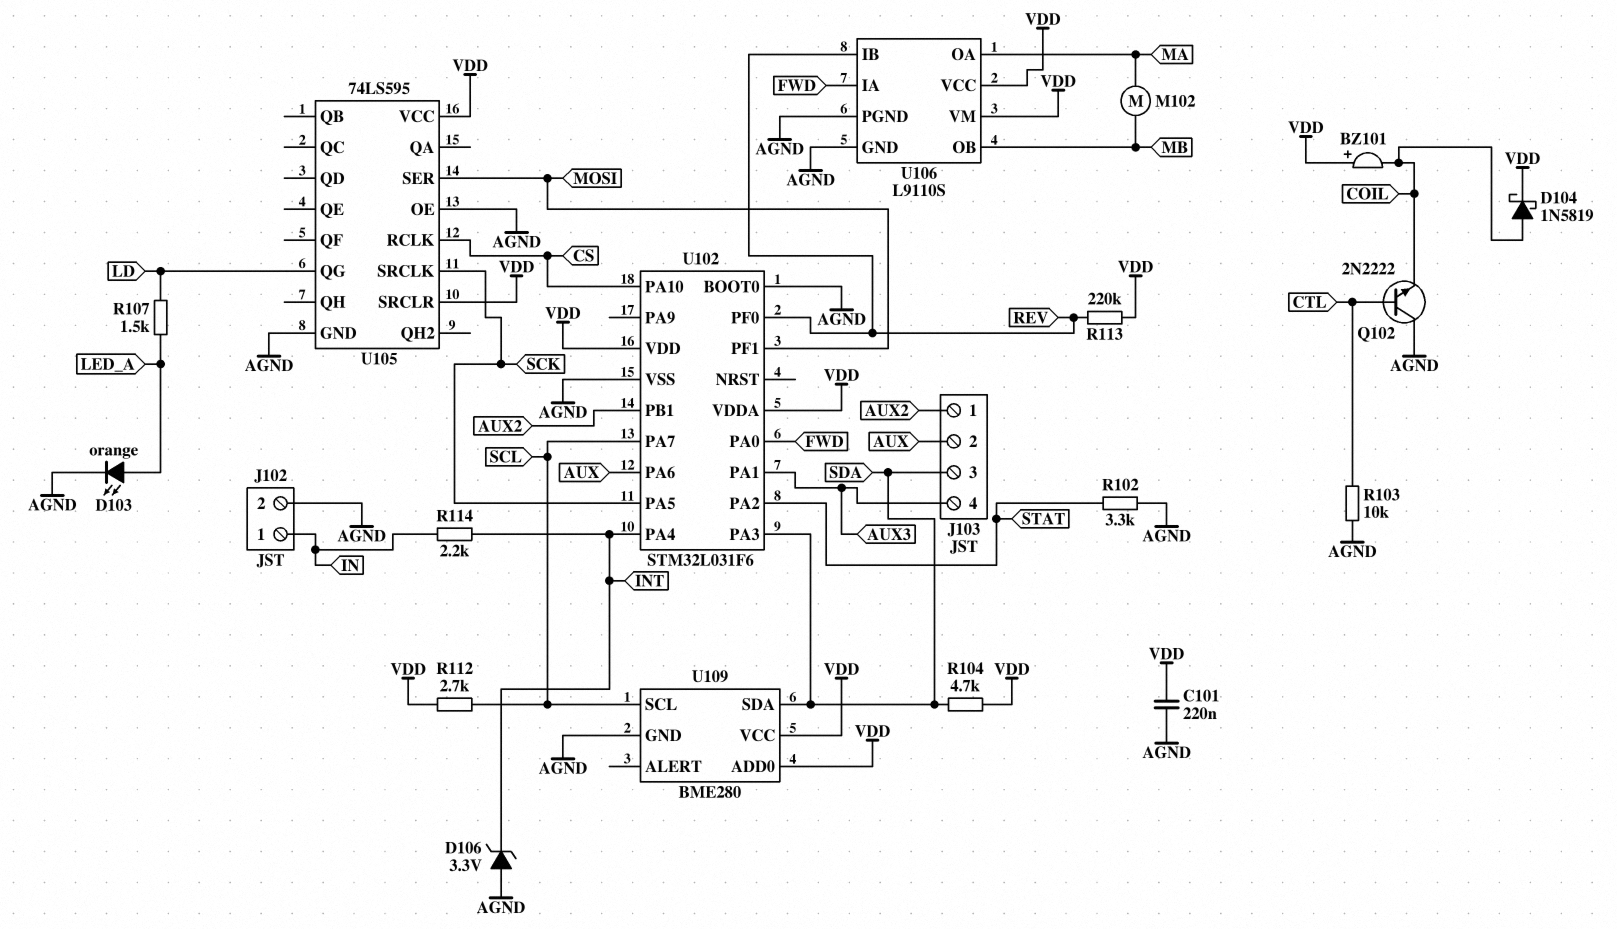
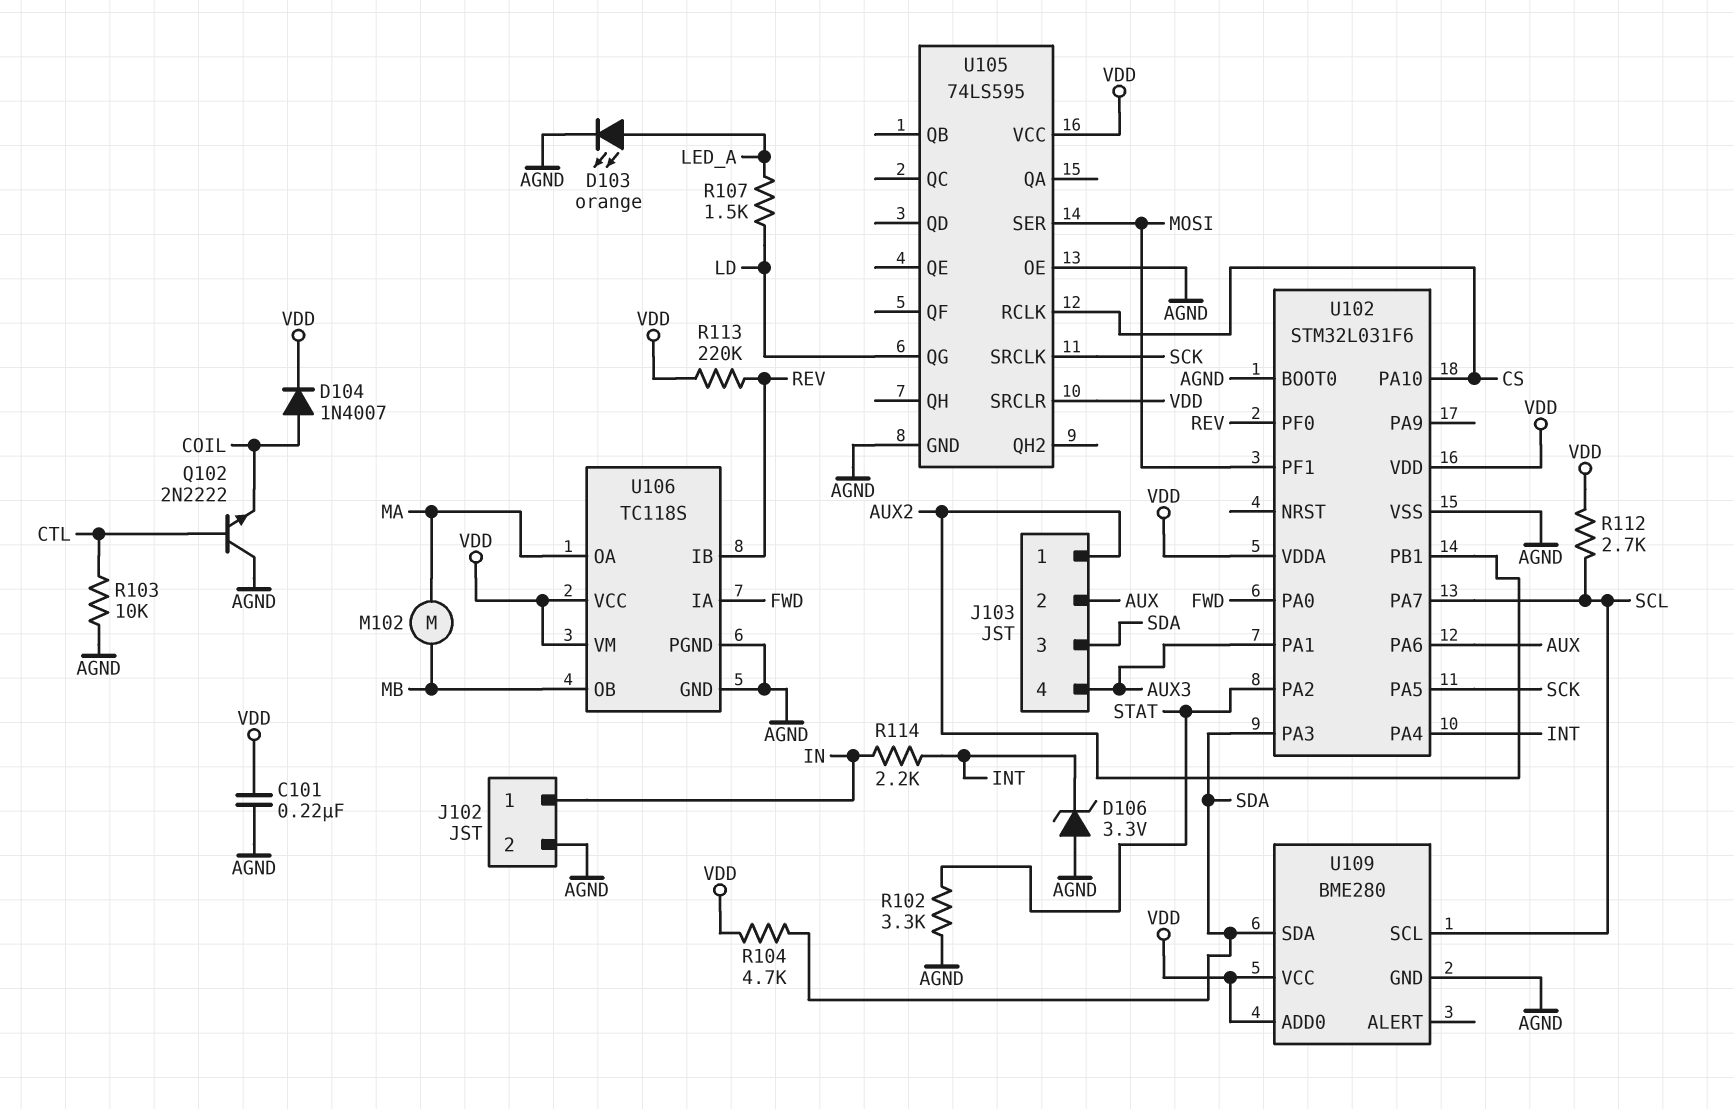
BZ101: buzzer (plus VDD, minus COIL) -> none
D104: schottky 1N5819 (A COIL, K VDD) -> diode 1N4007 (A COIL, K VDD)
U106: L9110S -> TC118S

